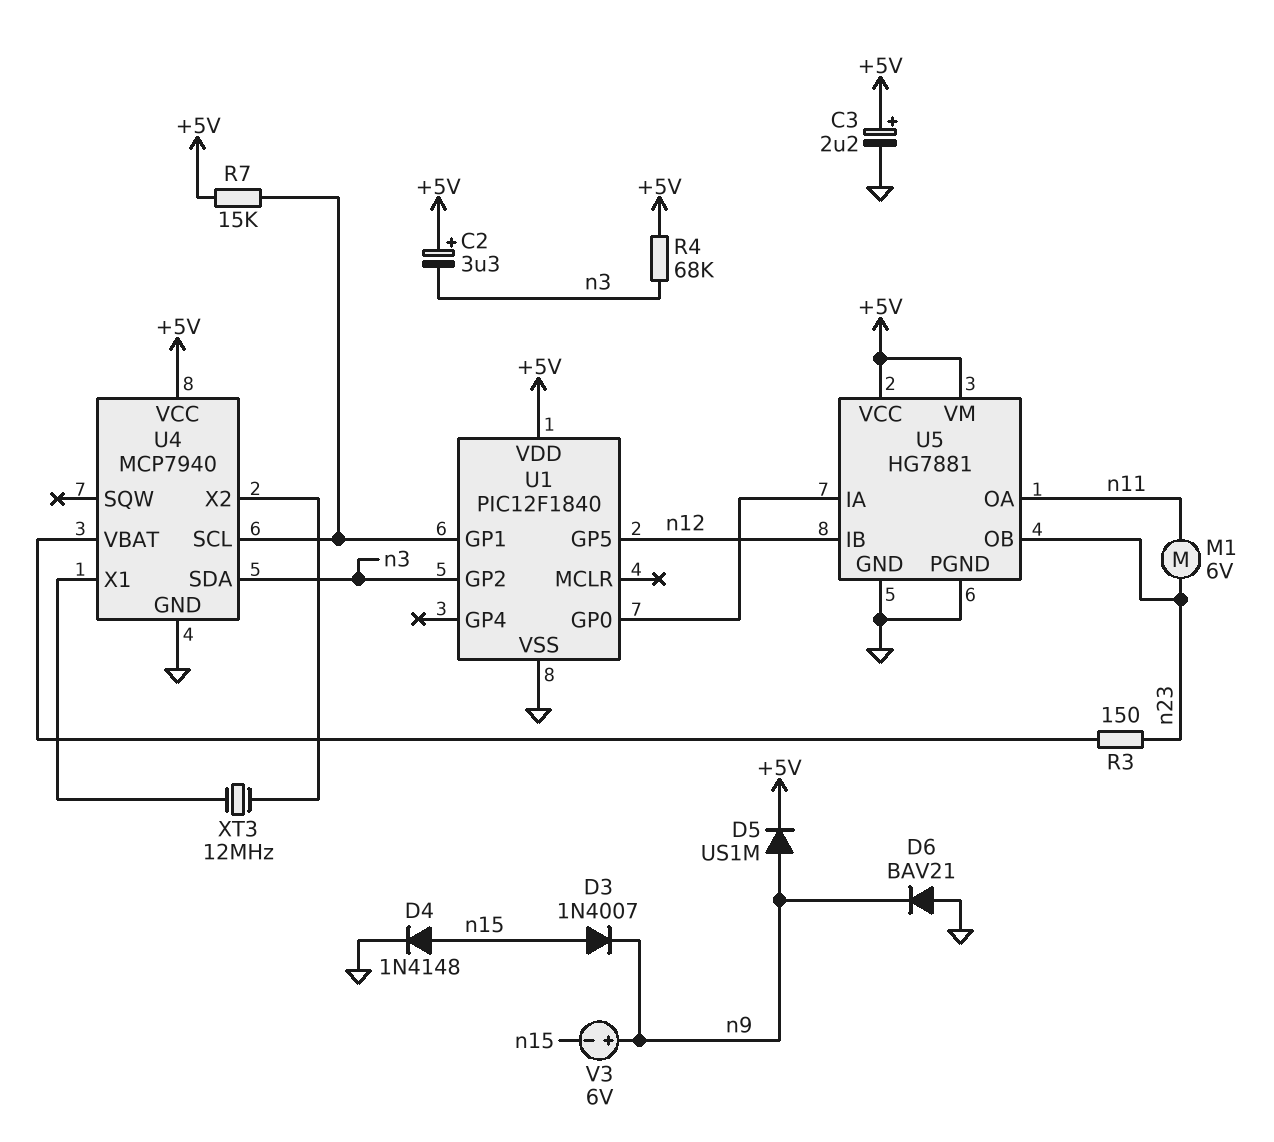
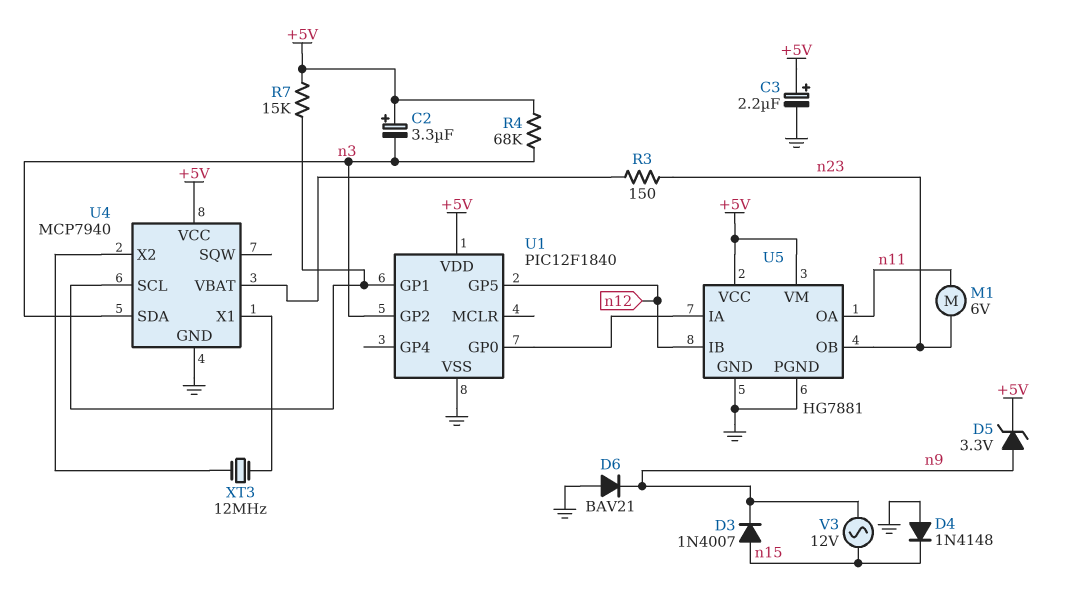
D4: diode 1N4148 (A n15, K GND) -> diode 1N4148 (A GND, K n15)
D5: diode US1M (A n9, K +5V) -> zener 3.3V (A n9, K +5V)
V3: 6V (plus n9, minus n15) -> AC 12V (n9, n15)

